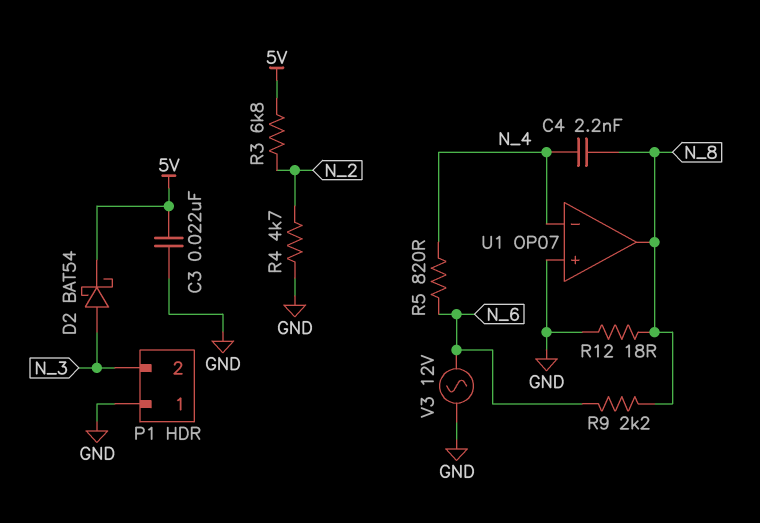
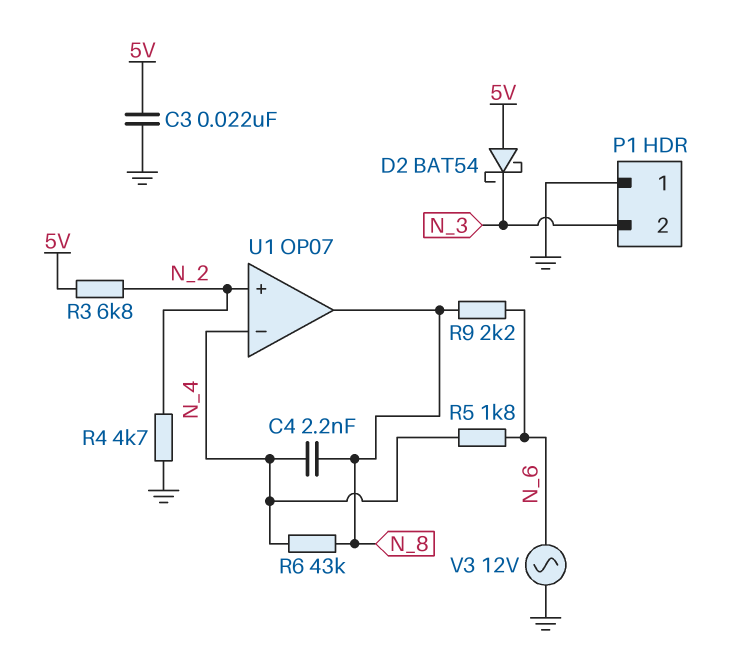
D2: schottky BAT54 (A N_3, K 5V) -> schottky BAT54 (A 5V, K N_3)
R5: 820 (N_4, N_6) -> 1.8k (N_4, N_6)
R6: none -> 43k (N_4, N_8)
R12: 18 (GND, N_8) -> none
U1 pin in+: GND -> N_2

